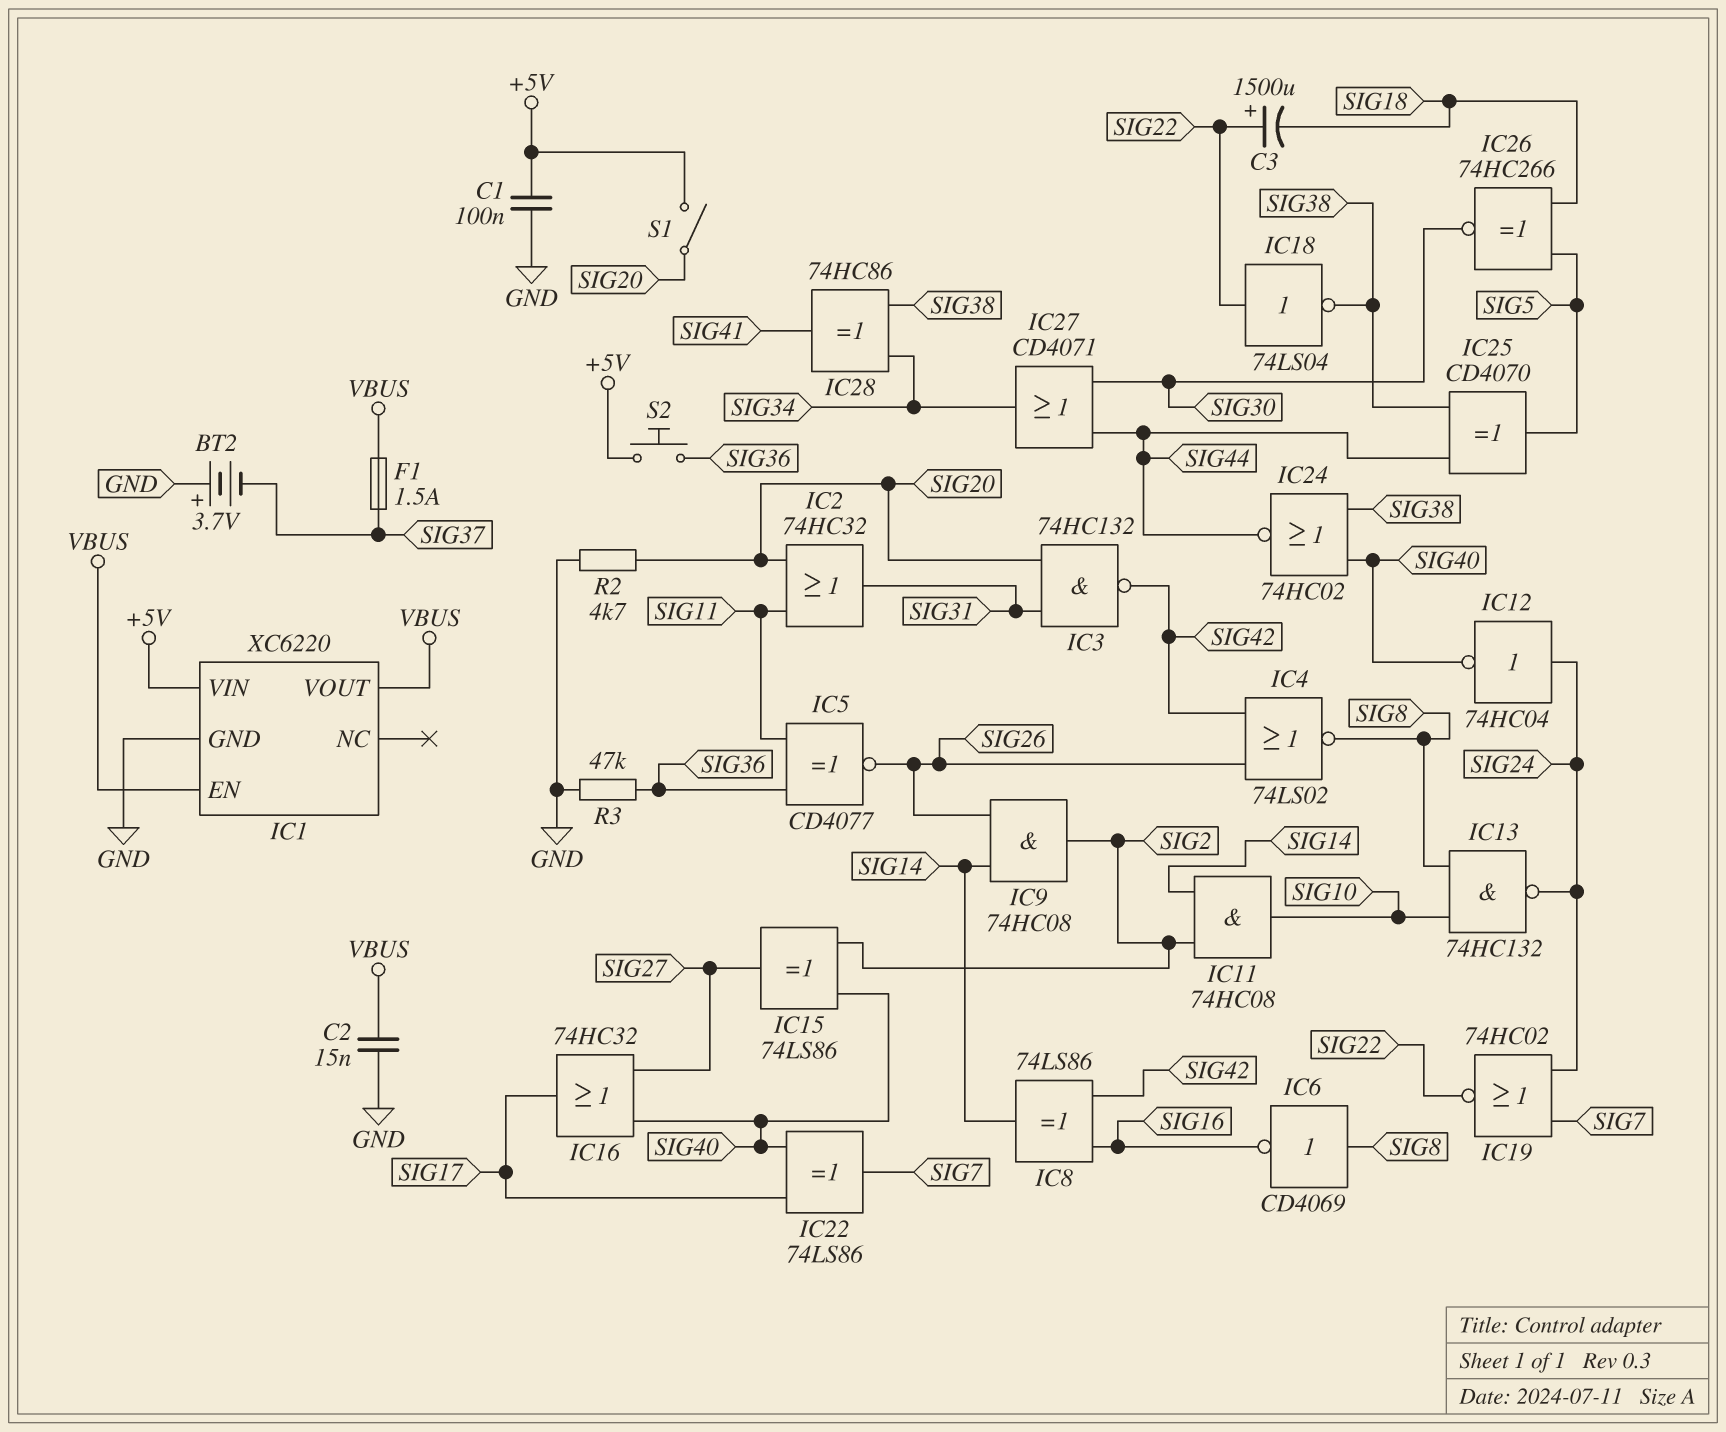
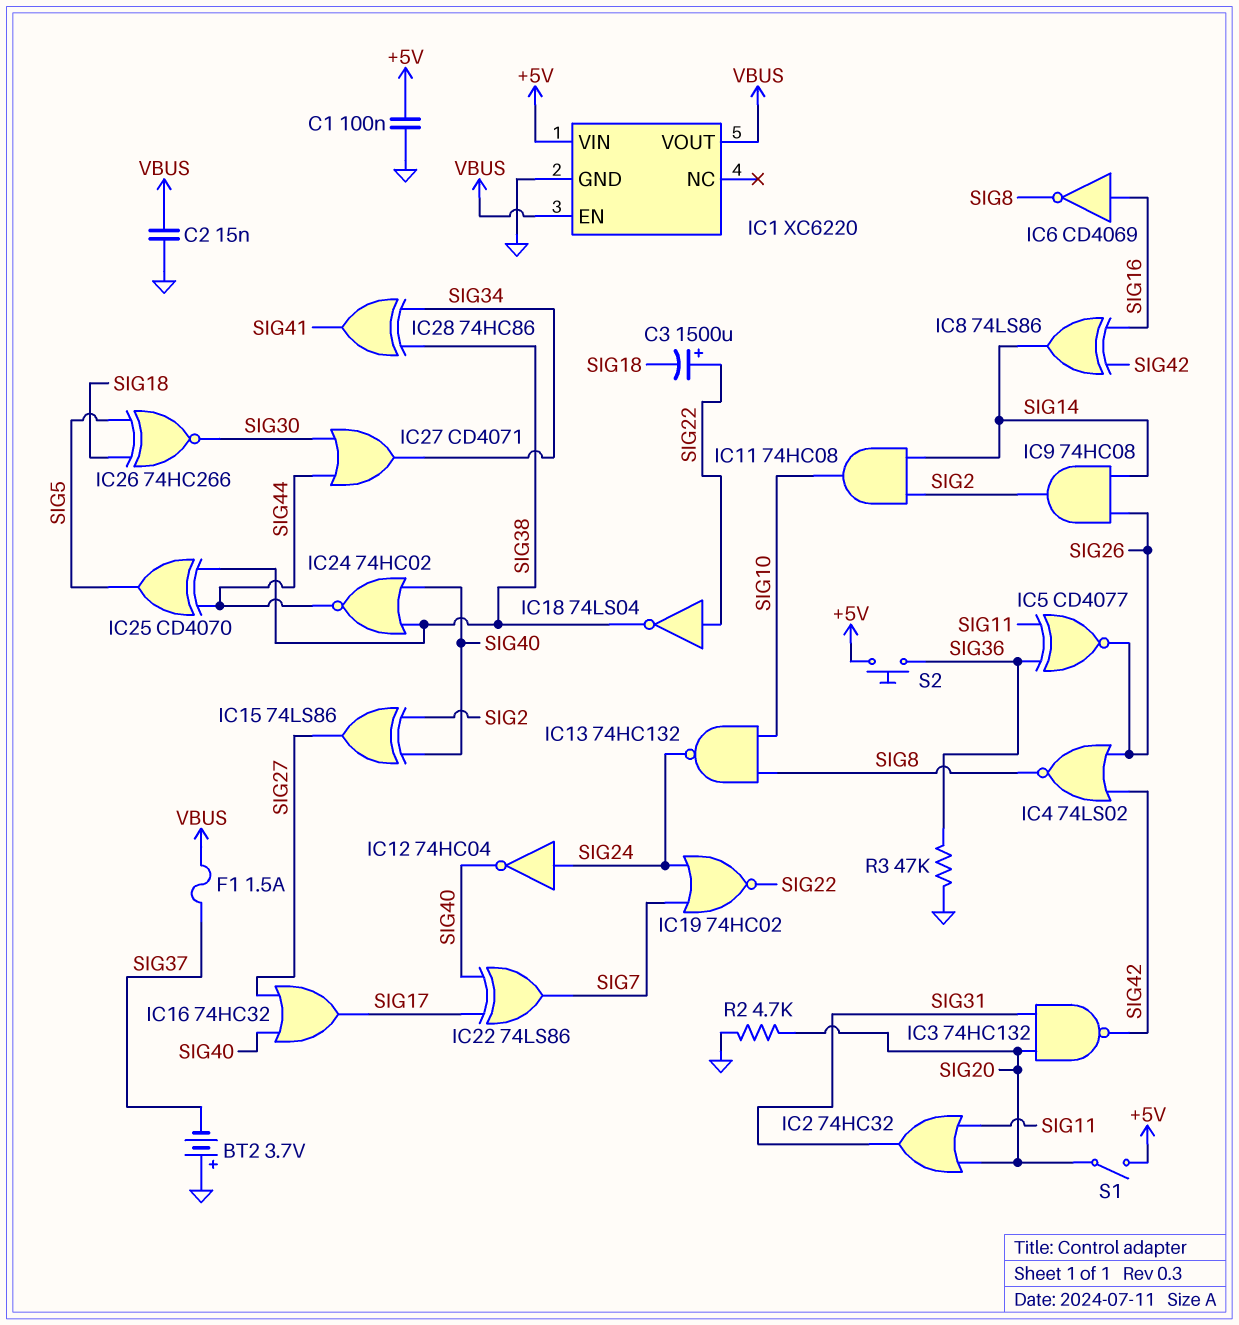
IC6: NOT CD4069 (in SIG8, out SIG16) -> NOT CD4069 (in SIG16, out SIG8)

